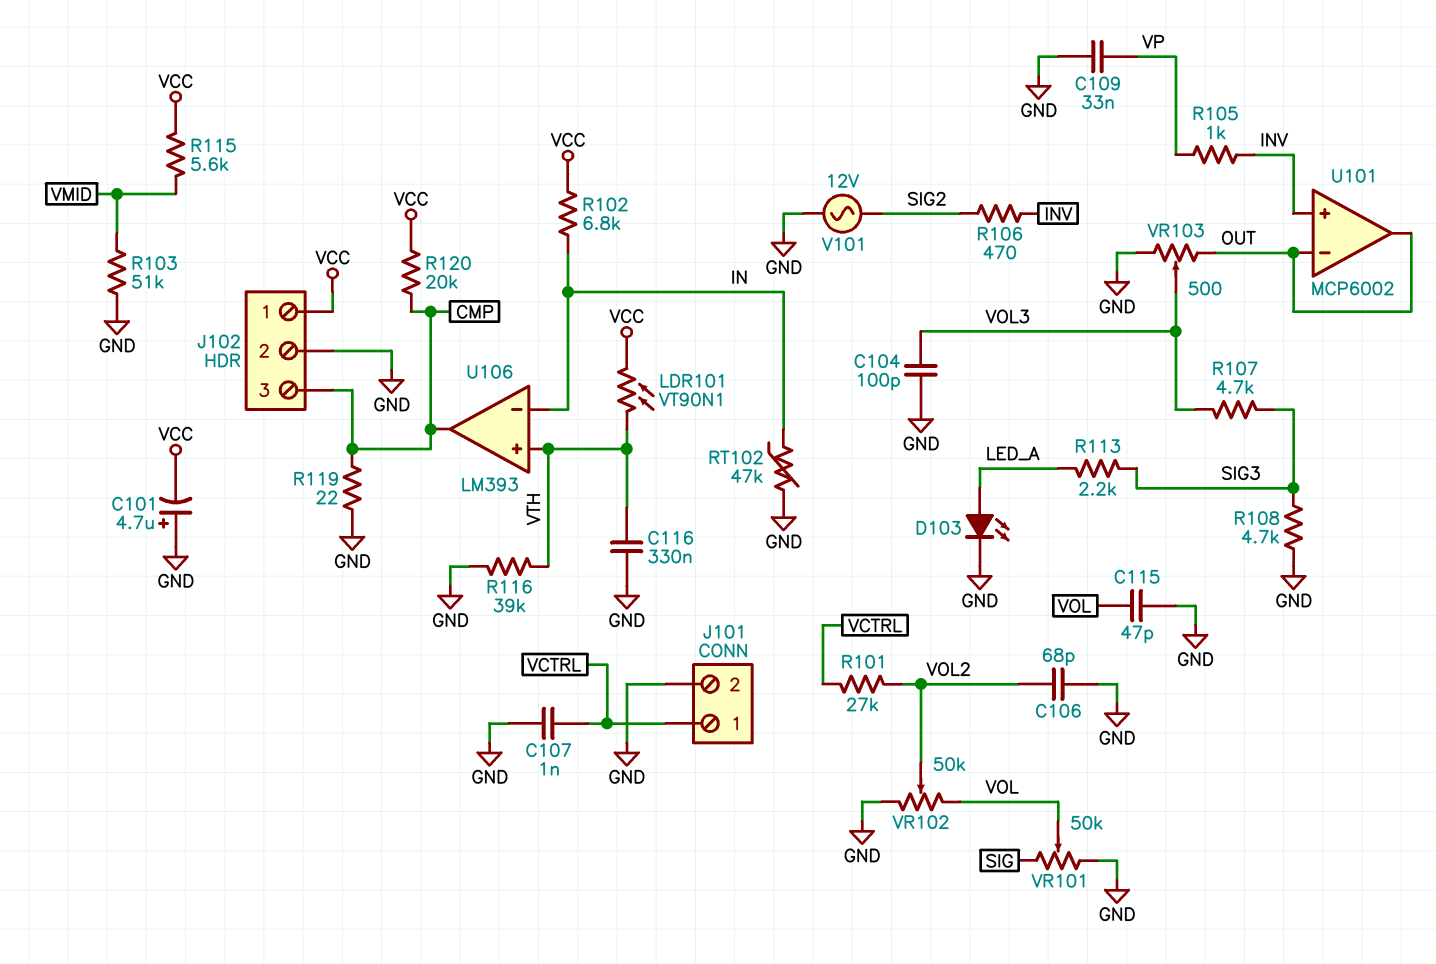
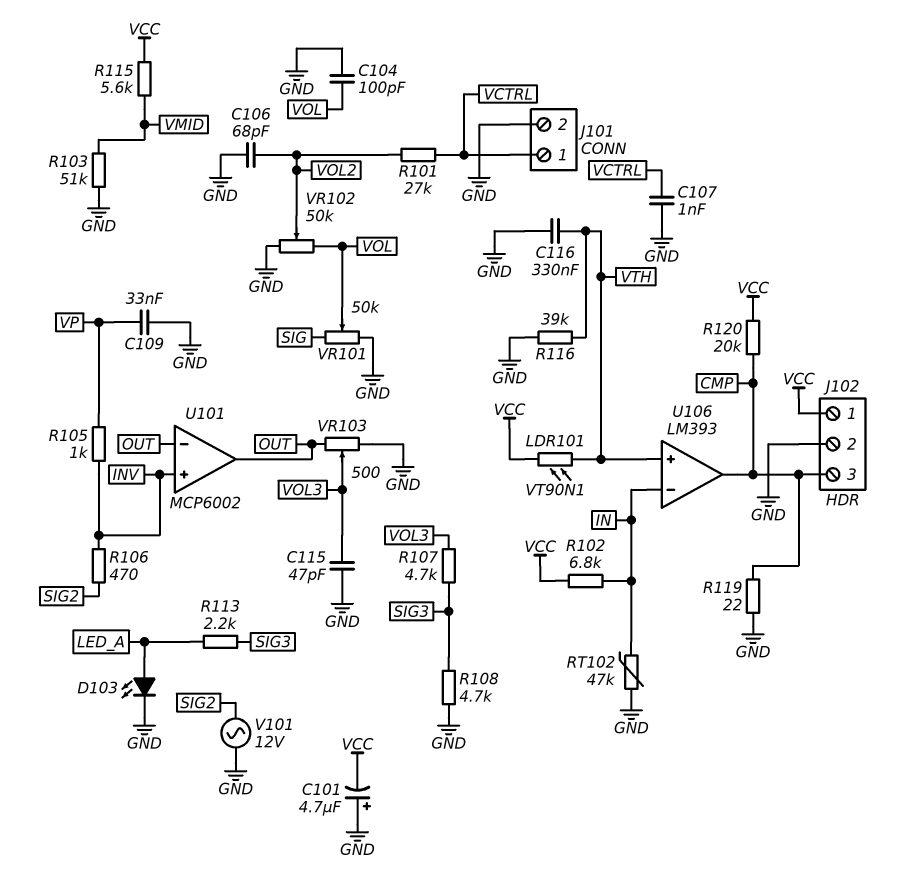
C104: 100pF (GND, VOL3) -> 100pF (GND, VOL)
C115: 47pF (GND, VOL) -> 47pF (GND, VOL3)

